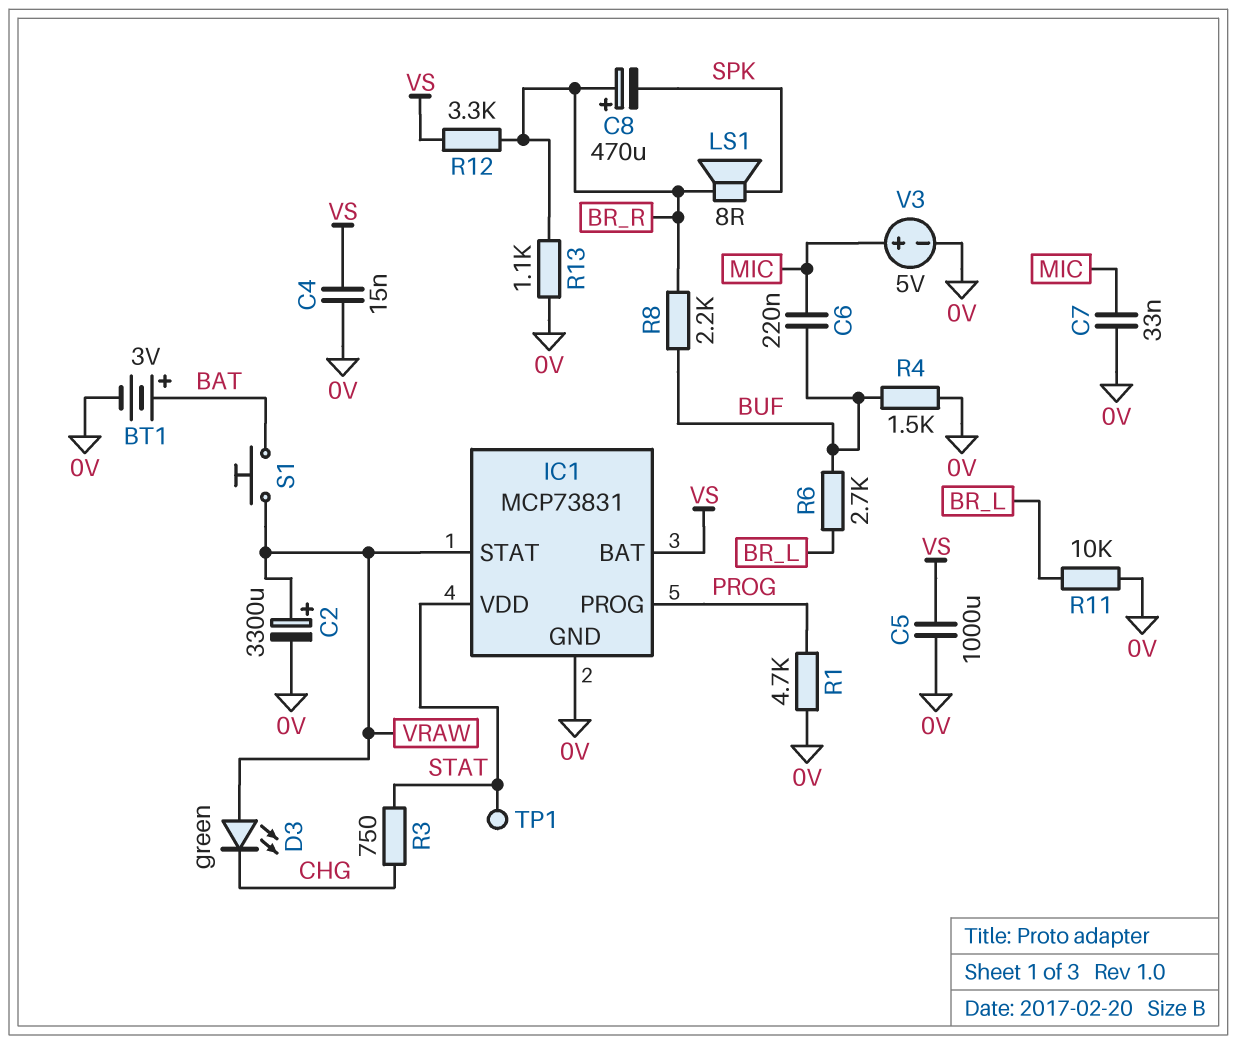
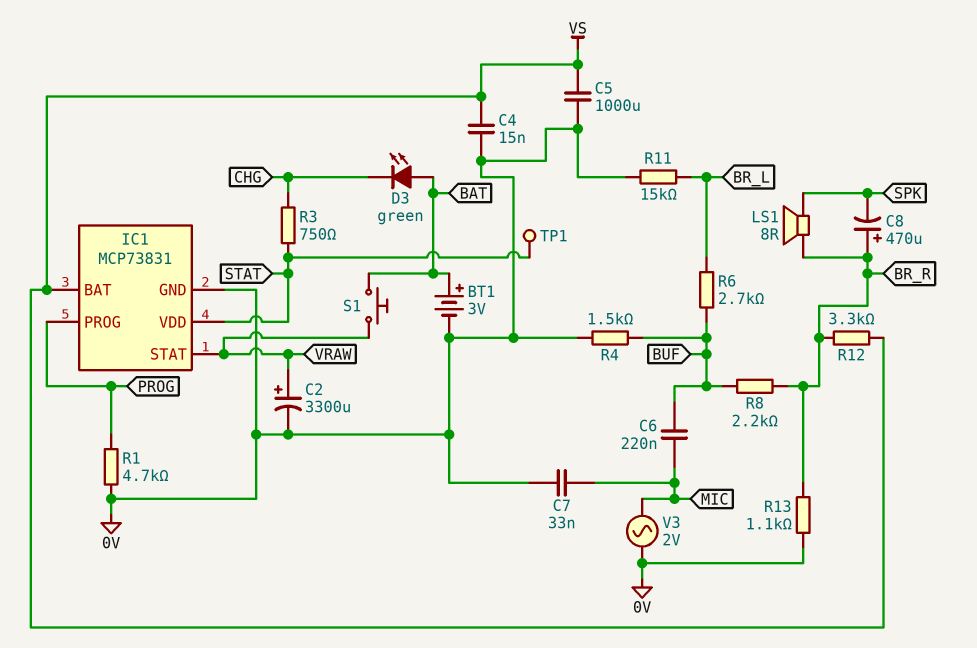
D3: LED green (A VRAW, K CHG) -> LED green (A BAT, K CHG)
R11: 10k (0V, BR_L) -> 15k (0V, BR_L)
V3: 5V (plus MIC, minus 0V) -> AC 2V (0V, MIC)

